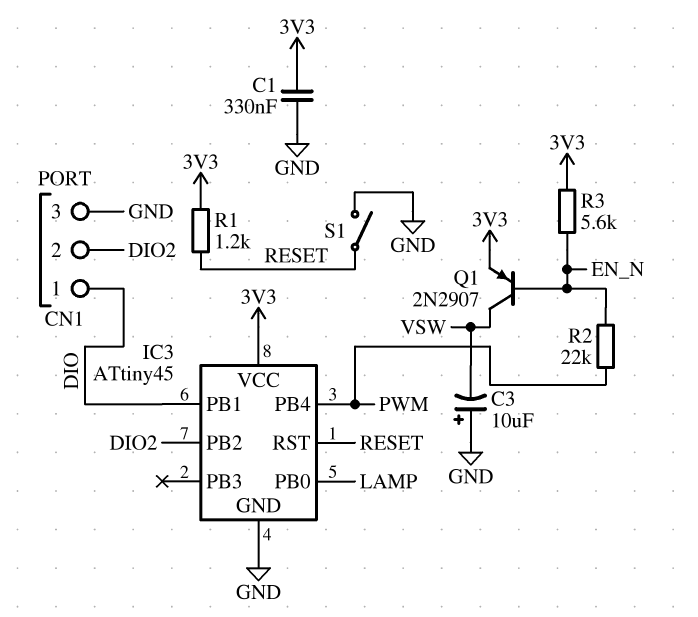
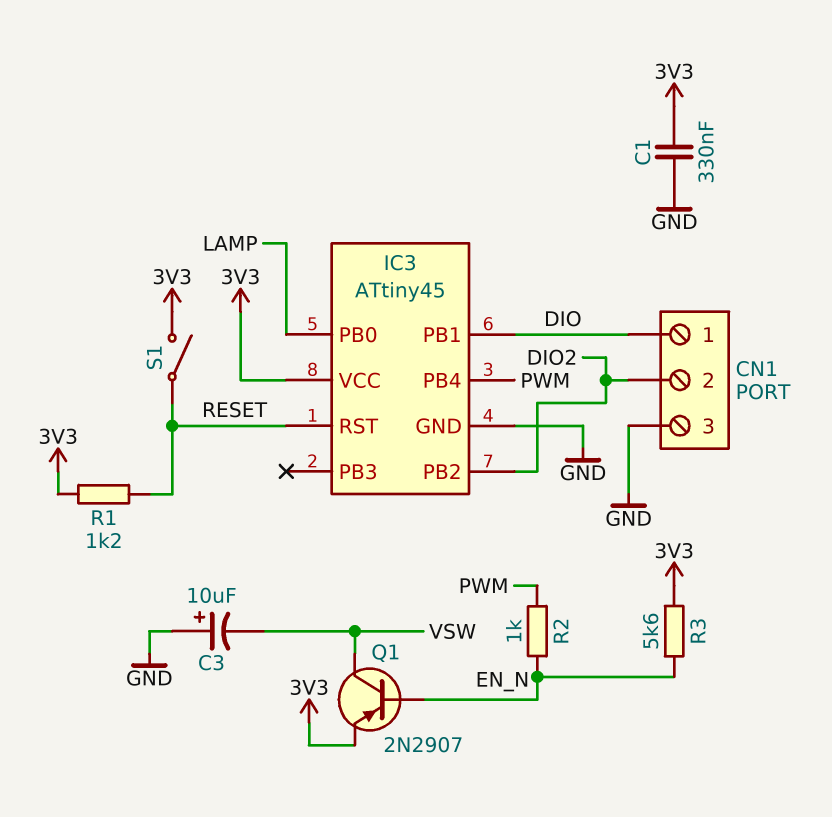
R2: 22k (EN_N, PWM) -> 1k (EN_N, PWM)
S1: switch (GND, RESET) -> switch (3V3, RESET)

